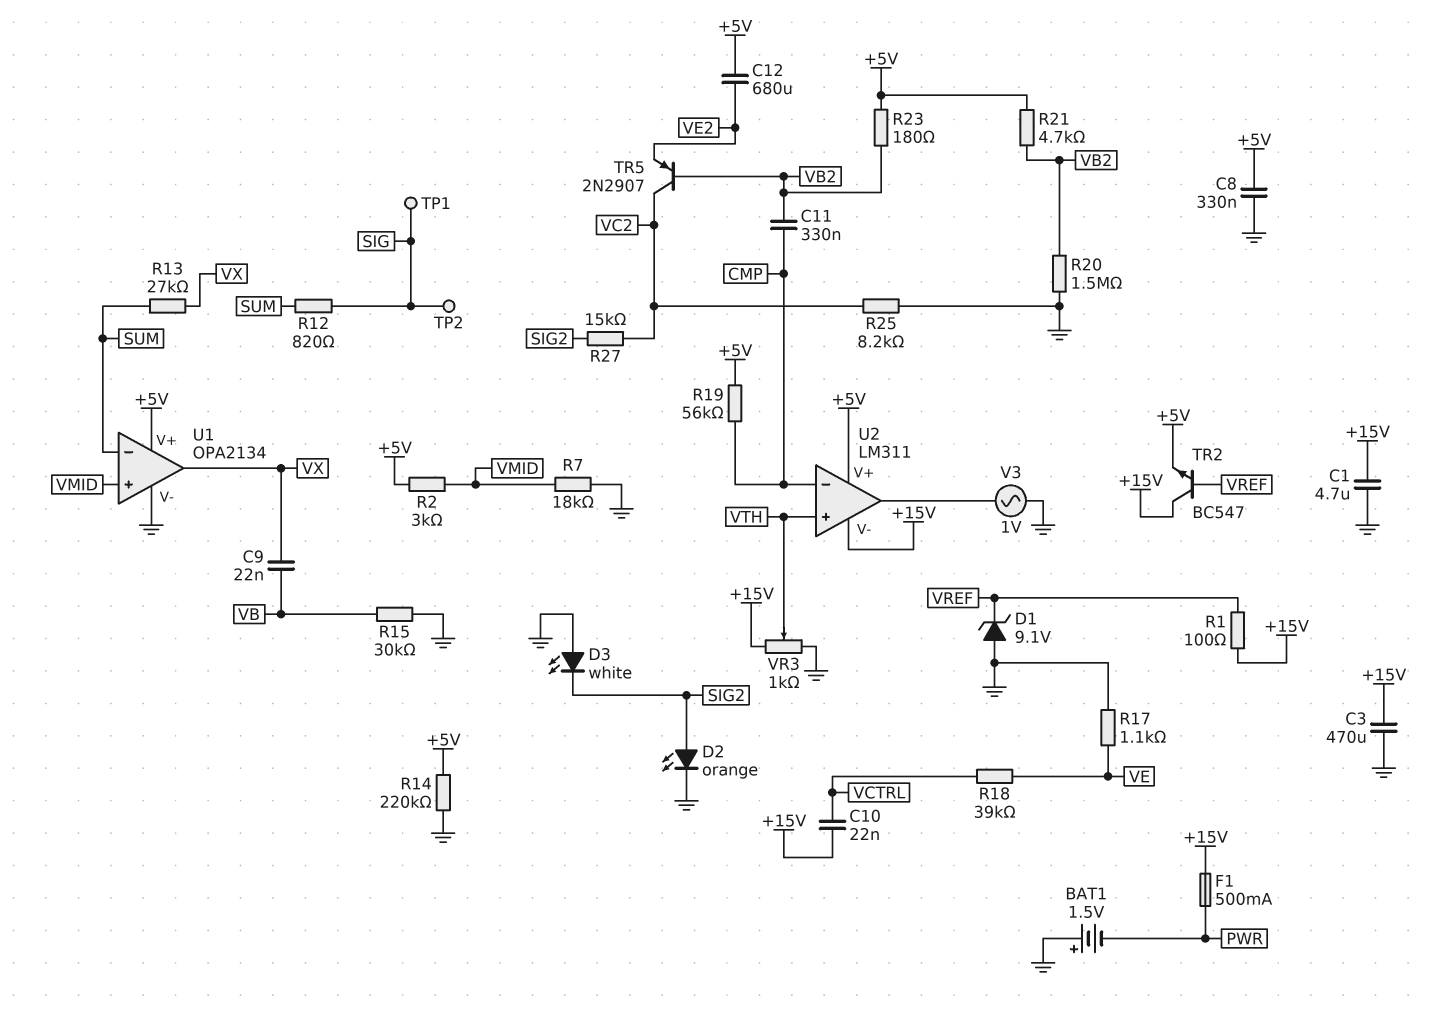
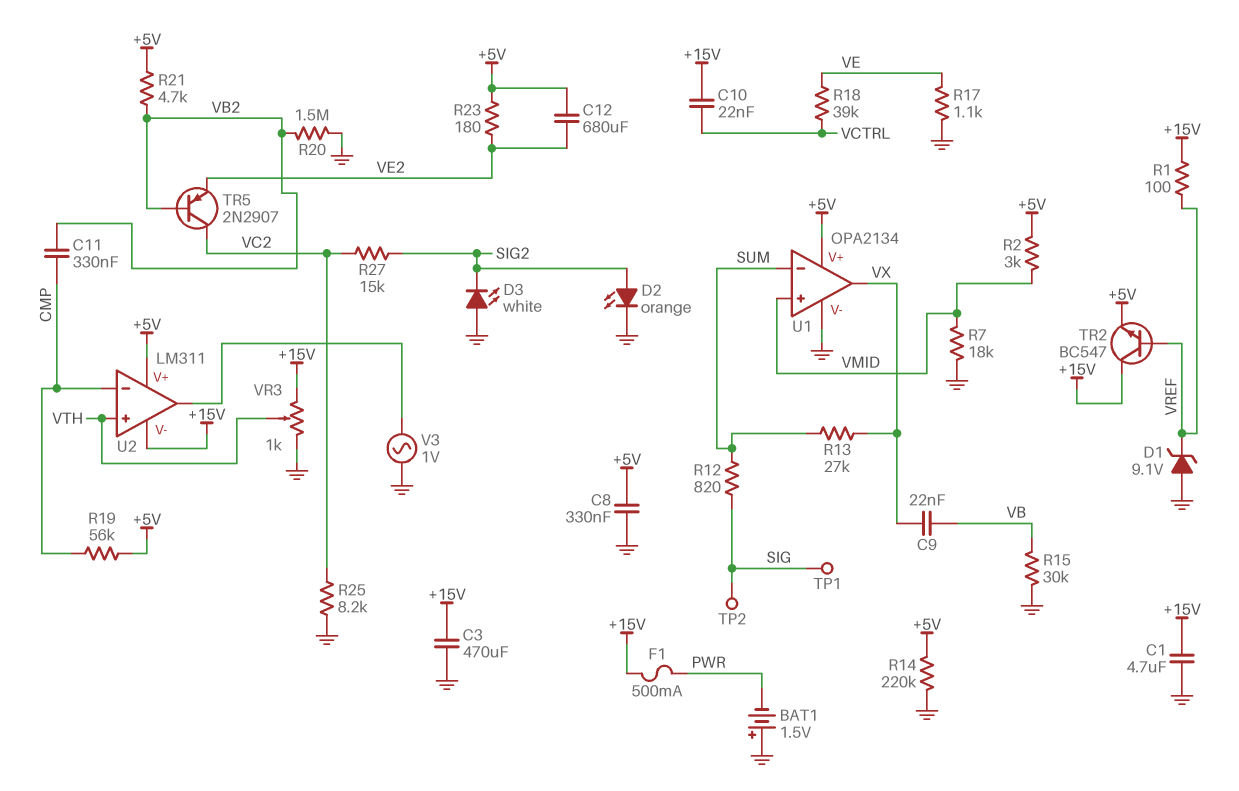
R23: 180 (+5V, VB2) -> 180 (+5V, VE2)

